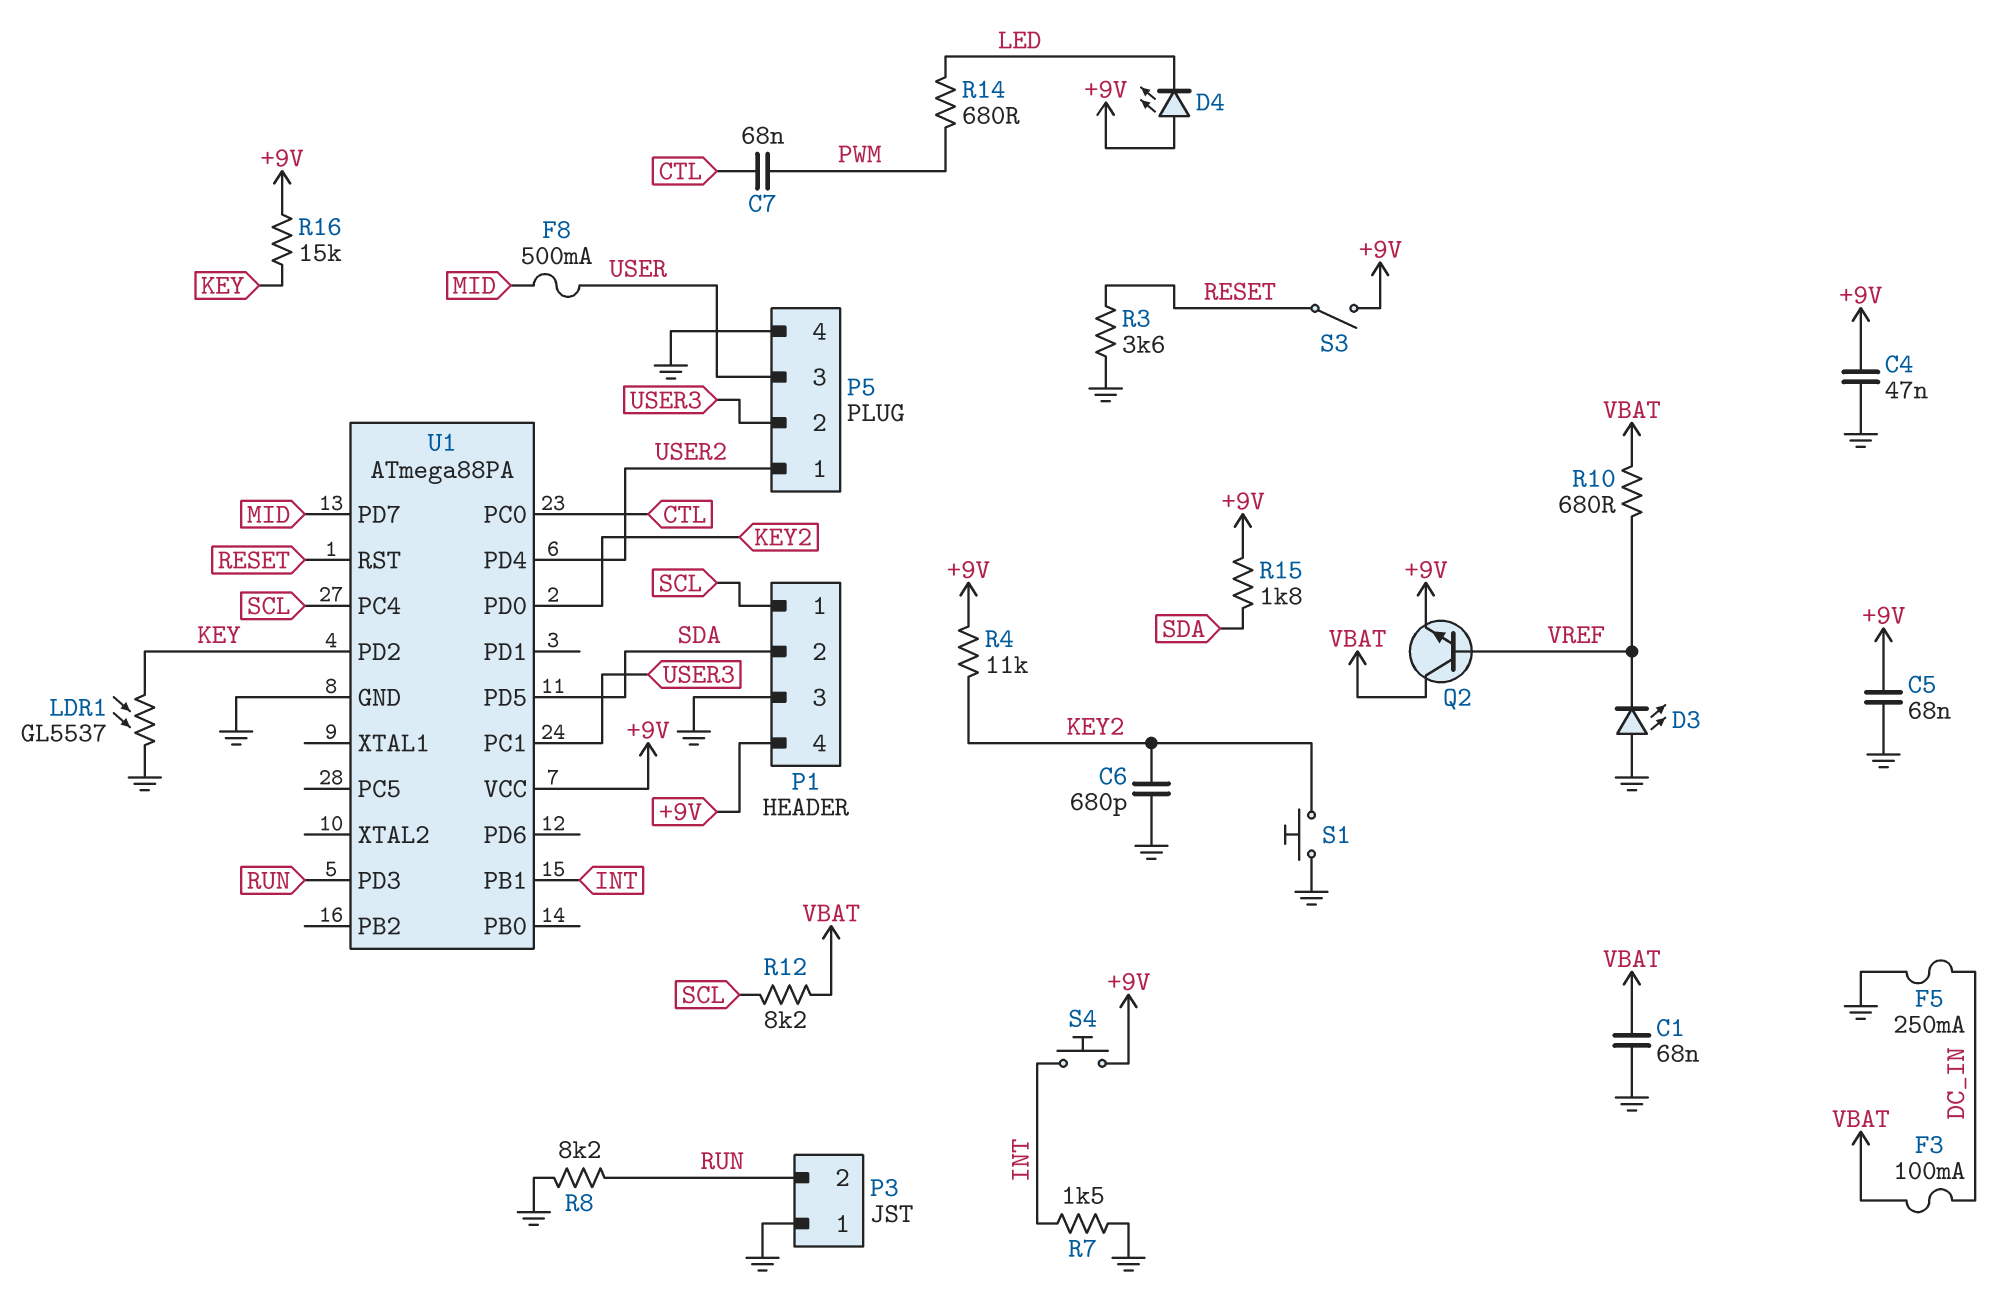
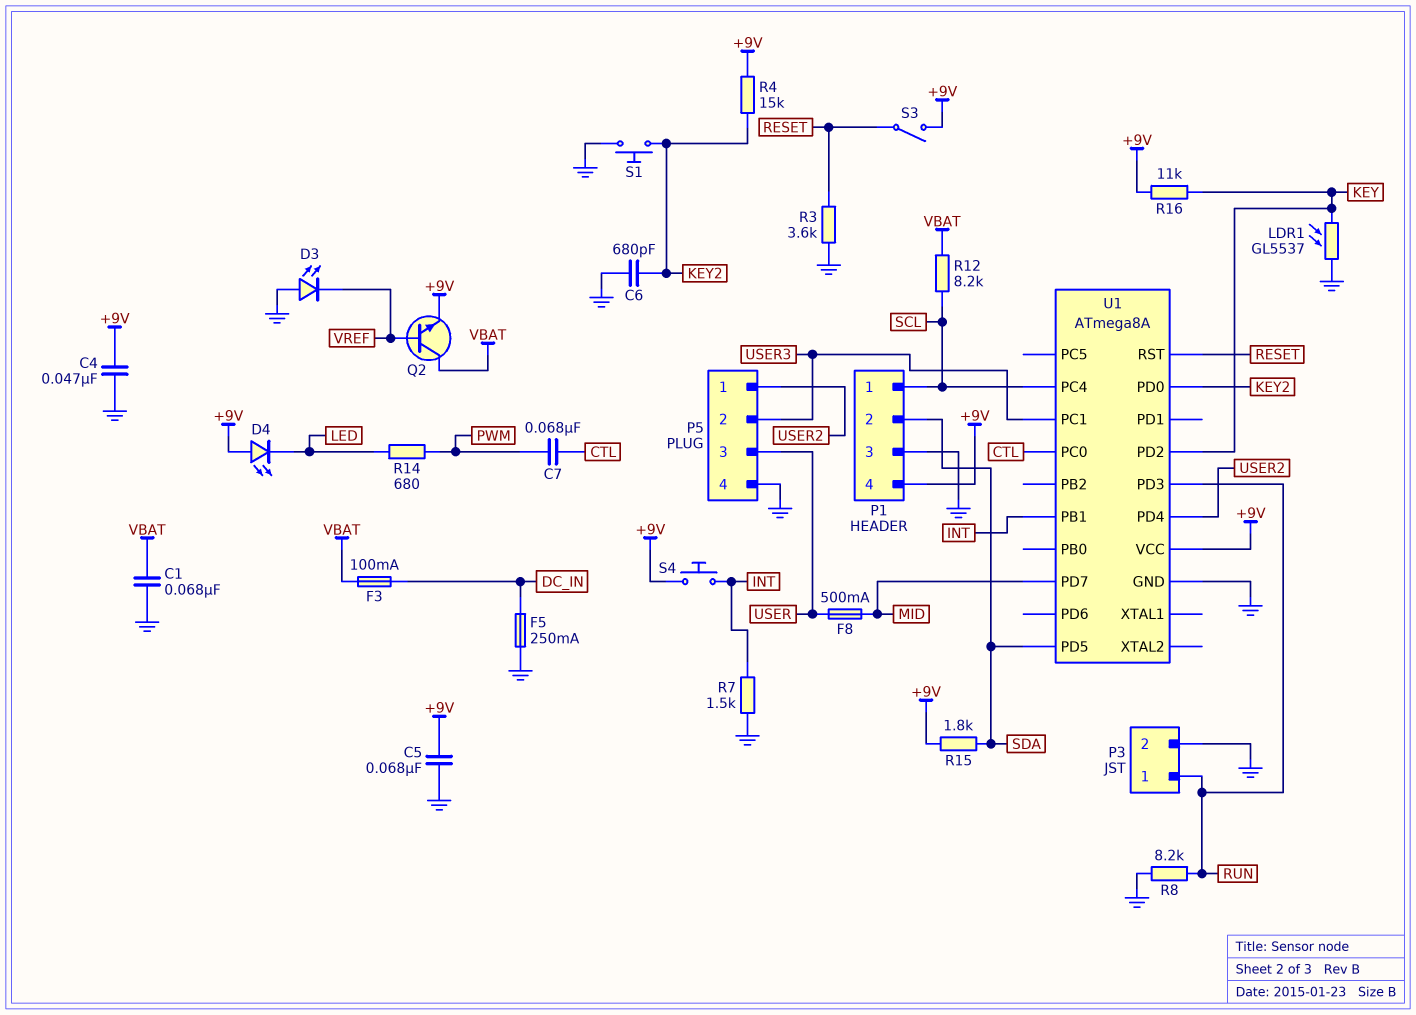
P3 pin 1: GND -> RUN
P3 pin 2: RUN -> GND
R4: 11k (+9V, KEY2) -> 15k (+9V, KEY2)
R10: 680 (VBAT, VREF) -> none
R16: 15k (+9V, KEY) -> 11k (+9V, KEY)
U1: ATmega88PA -> ATmega8A

